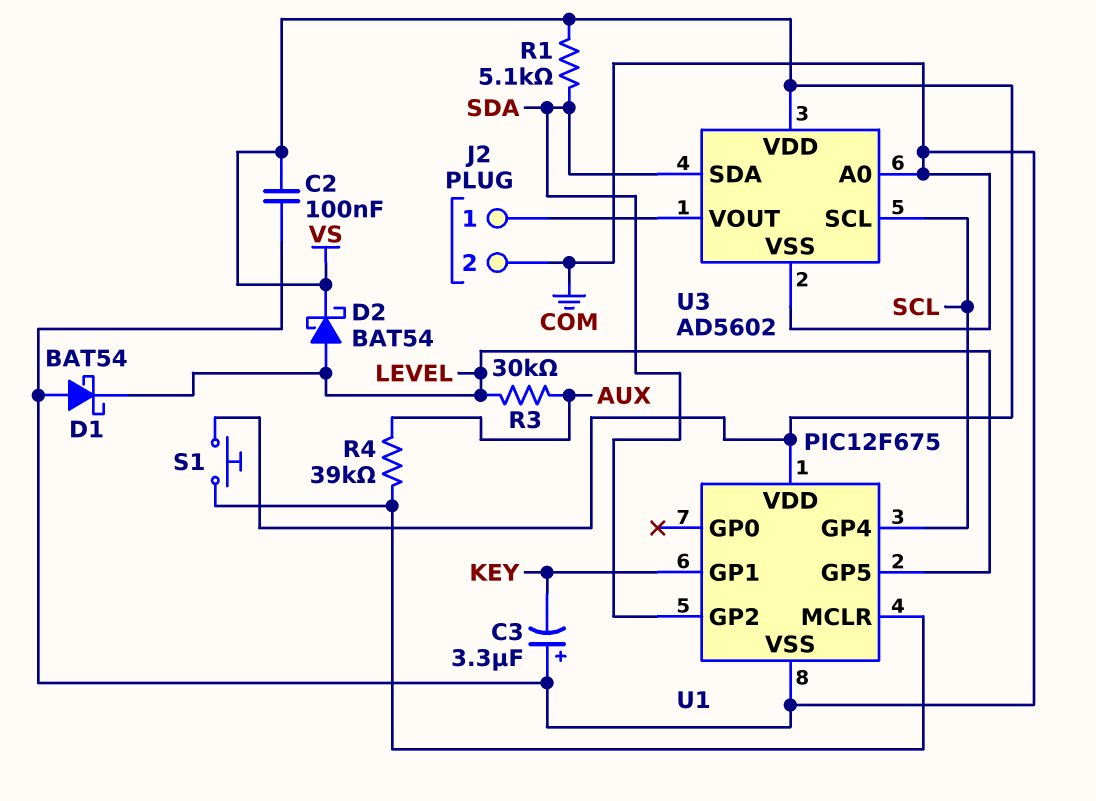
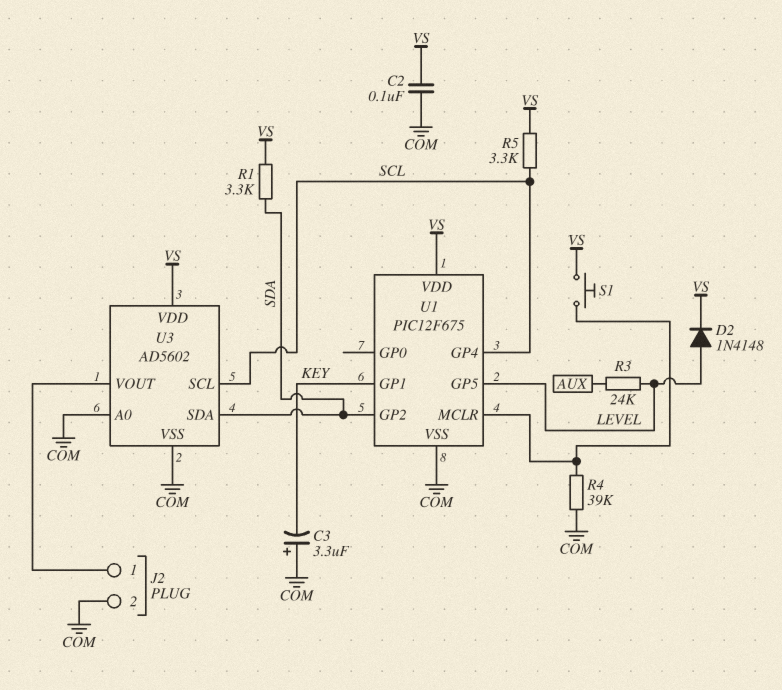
D1: schottky BAT54 (A COM, K LEVEL) -> none
D2: schottky BAT54 (A LEVEL, K VS) -> diode 1N4148 (A LEVEL, K VS)
R1: 5.1k (SDA, VS) -> 3.3k (SDA, VS)
R3: 30k (AUX, LEVEL) -> 24k (AUX, LEVEL)
R4: 39k (AUX, U1/MCLR) -> 39k (COM, U1/MCLR)
R5: none -> 3.3k (SCL, VS)

